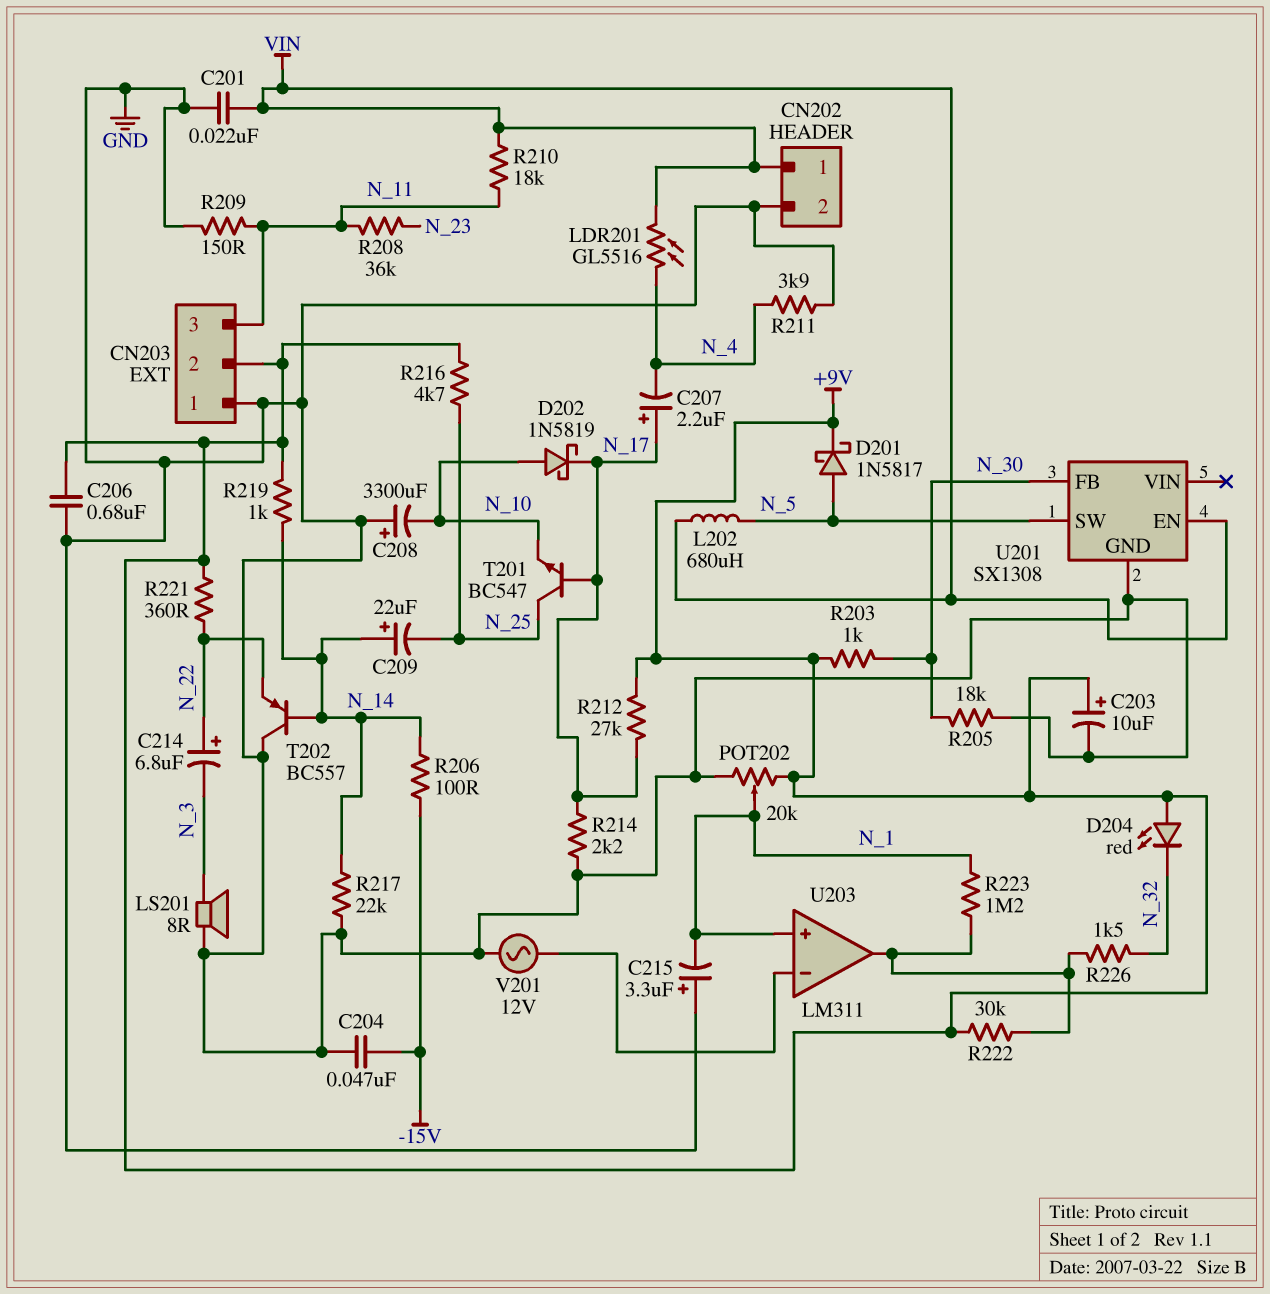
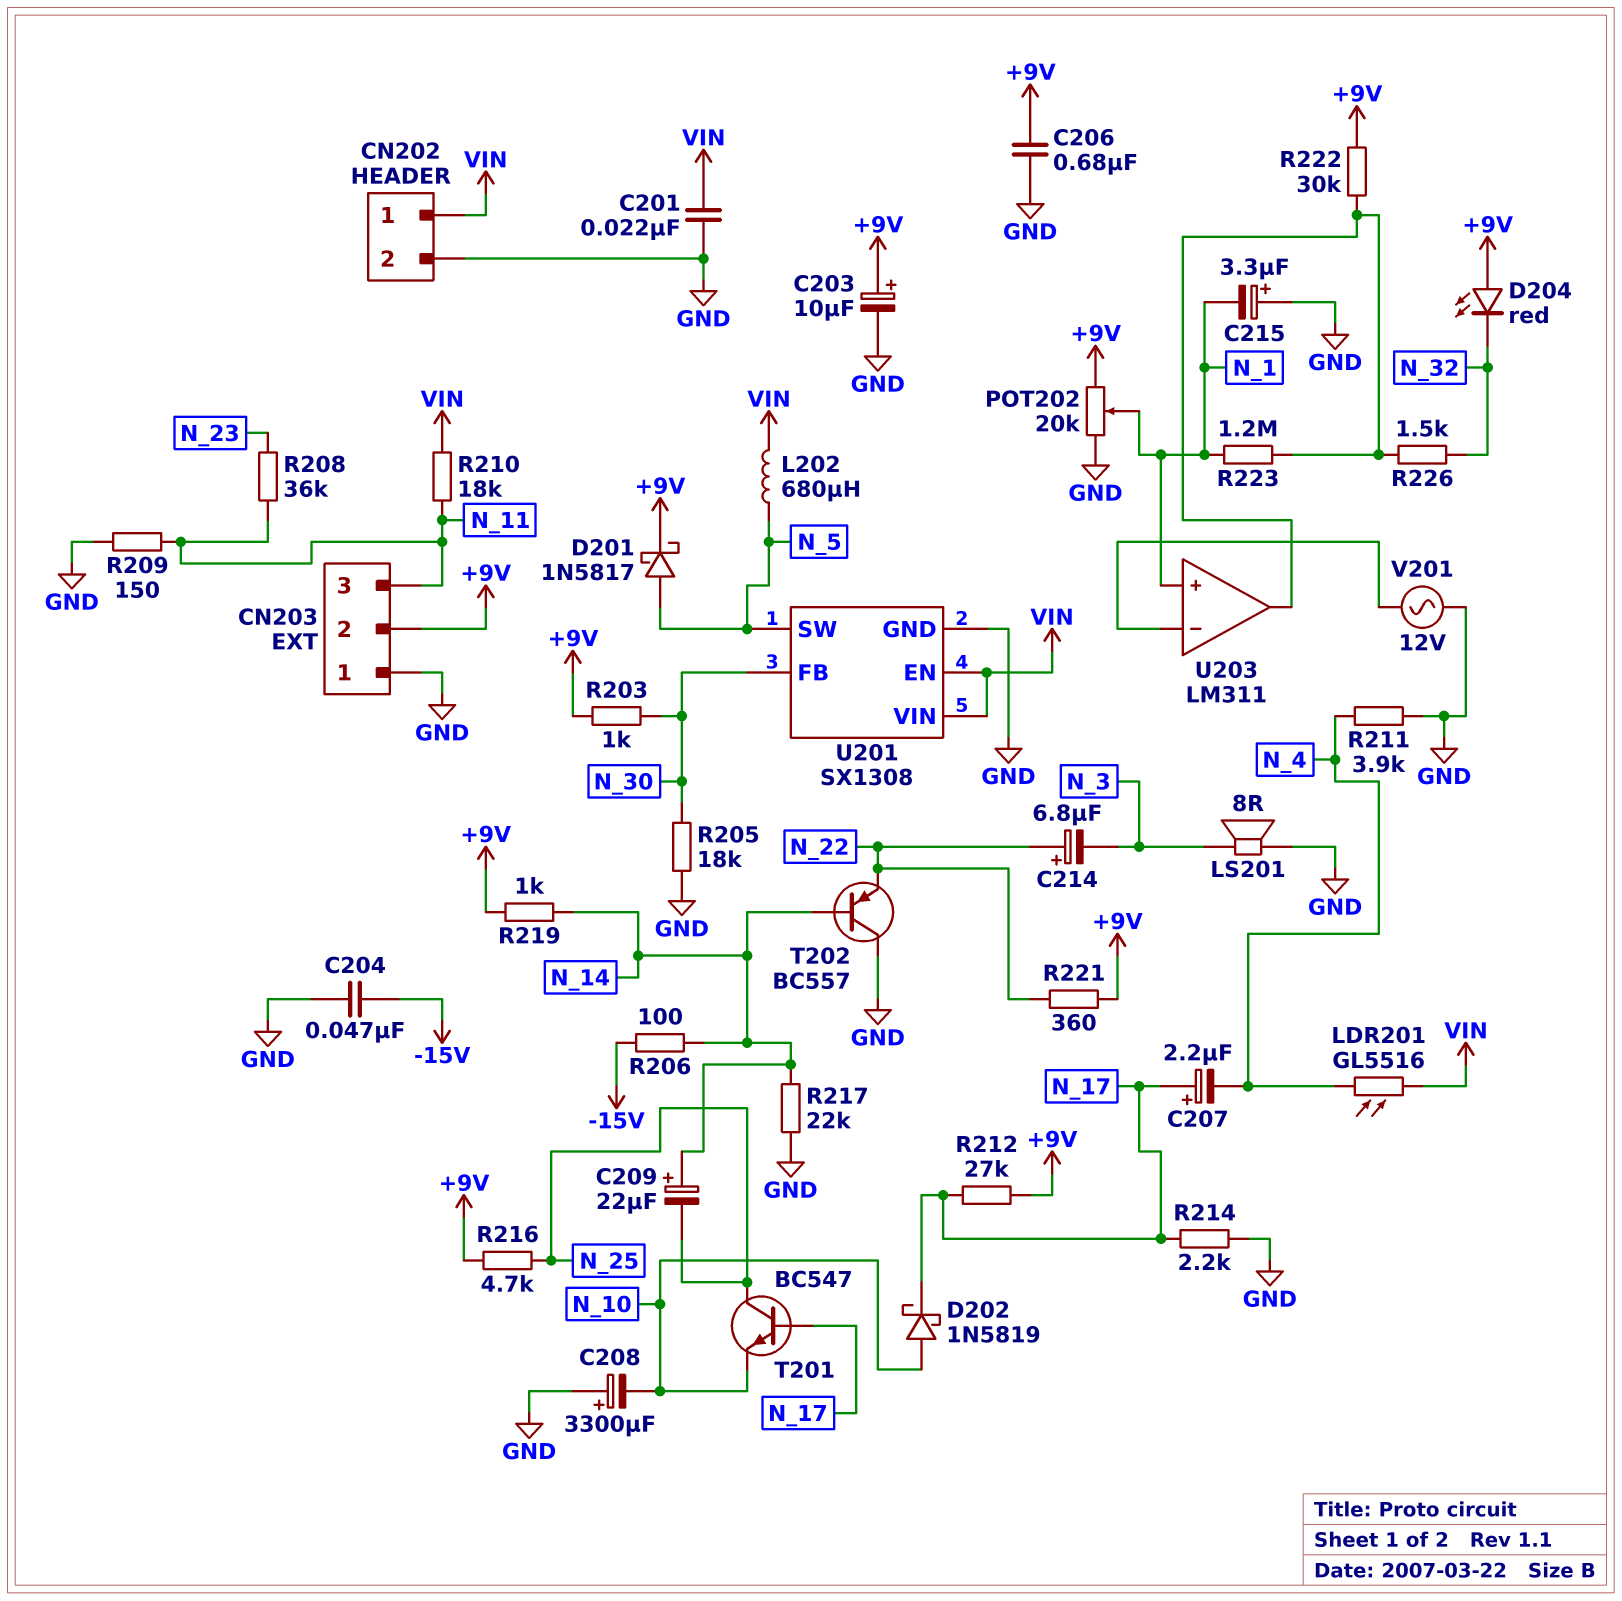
U201 pin VIN: none -> VIN

